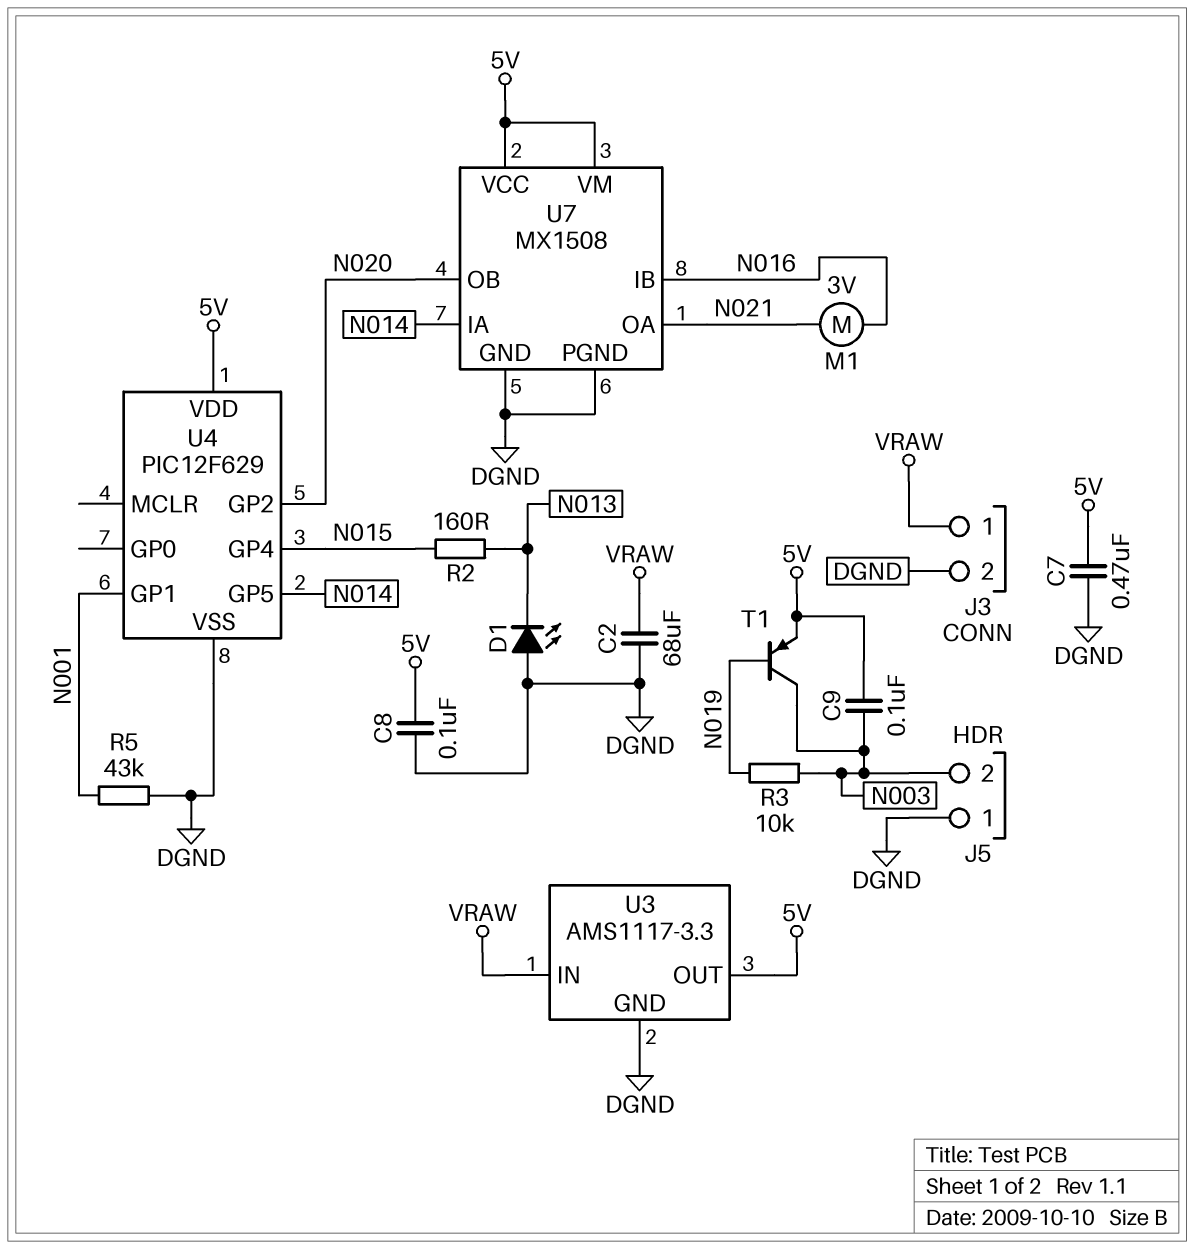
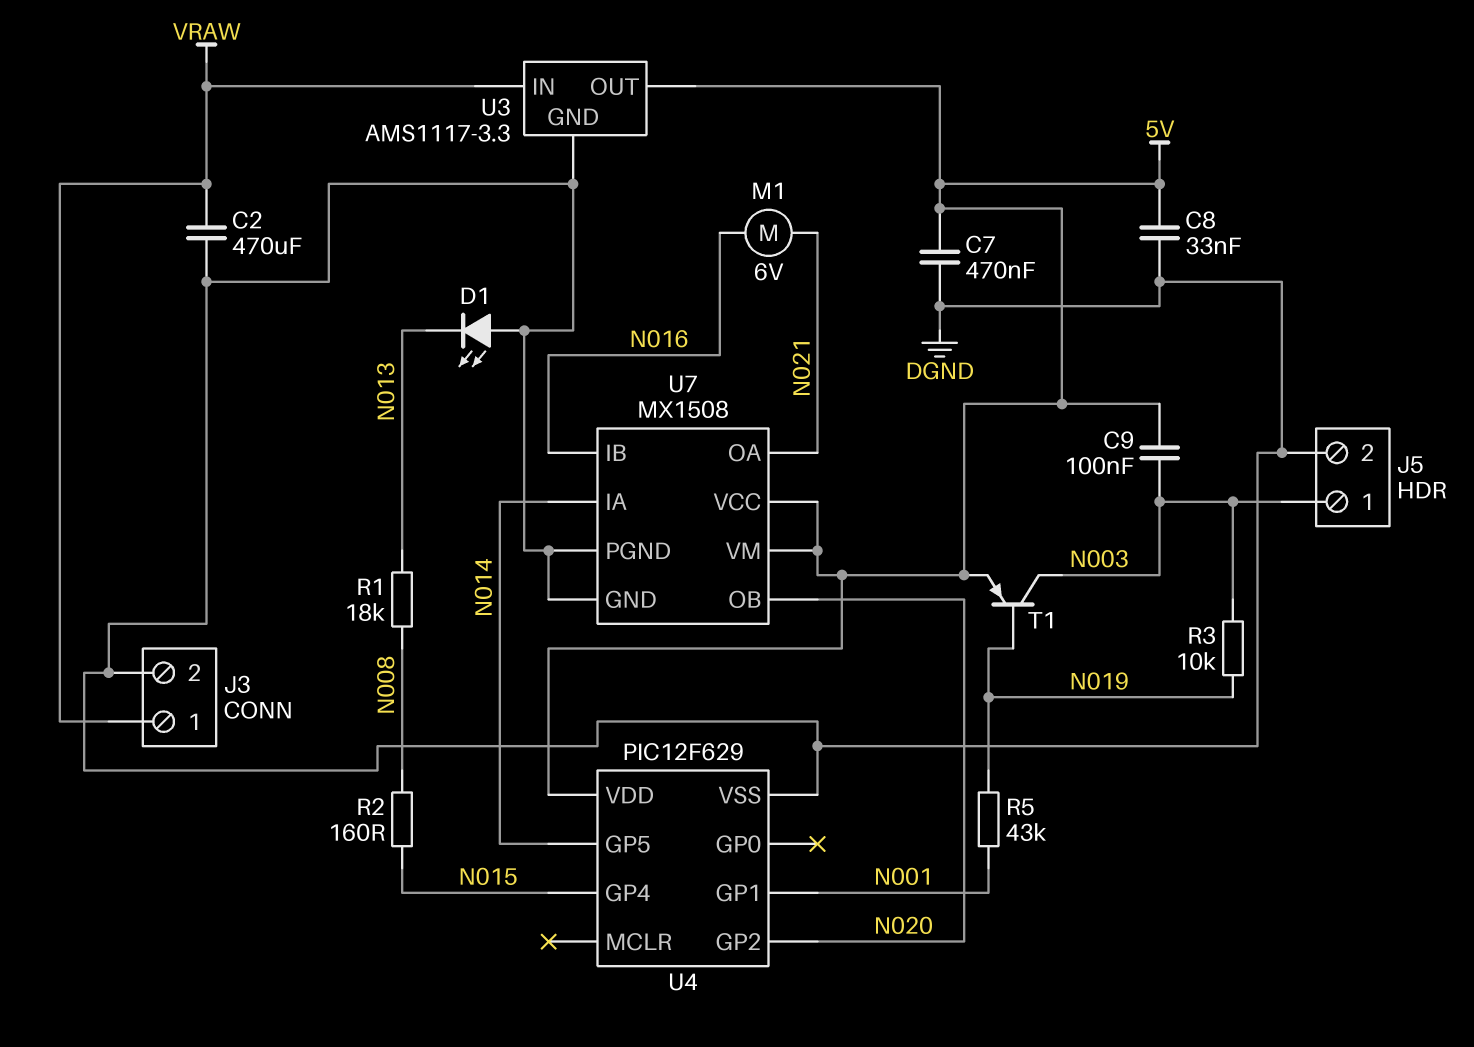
C2: 68uF (DGND, VRAW) -> 470uF (DGND, VRAW)
C8: 100nF (5V, DGND) -> 33nF (5V, DGND)
J5 pin 1: DGND -> N003
J5 pin 2: N003 -> DGND
M1: motor 3V (N016, N021) -> motor 6V (N016, N021)
R1: none -> 18k (N008, N013)
R2: 160 (N013, N015) -> 160 (N008, N015)
R5: 43k (DGND, N001) -> 43k (N001, N019)

